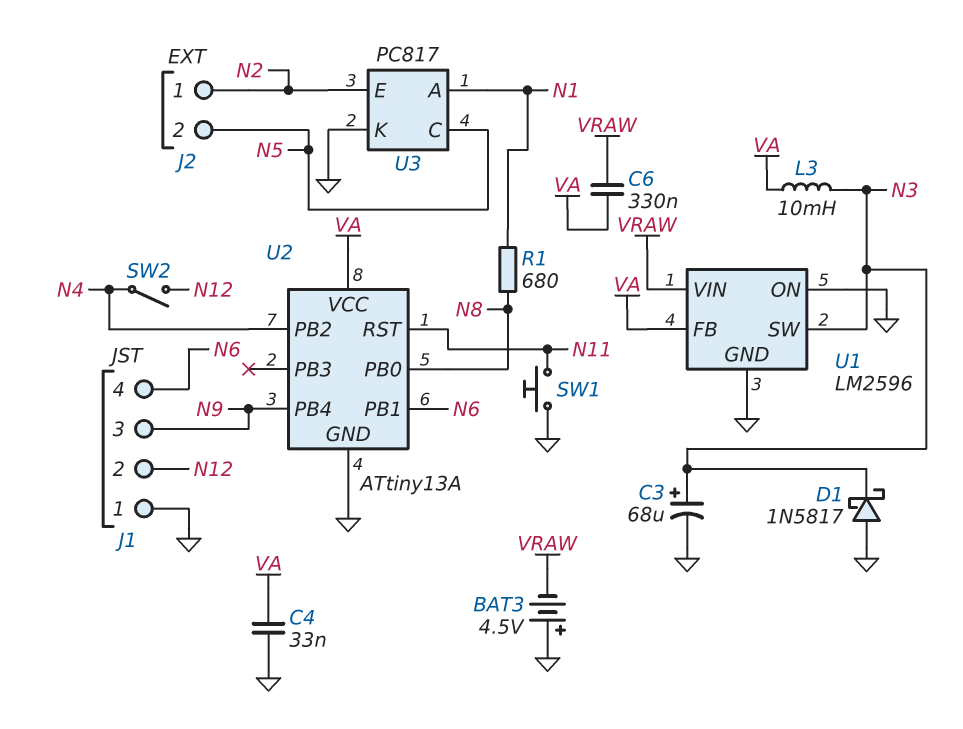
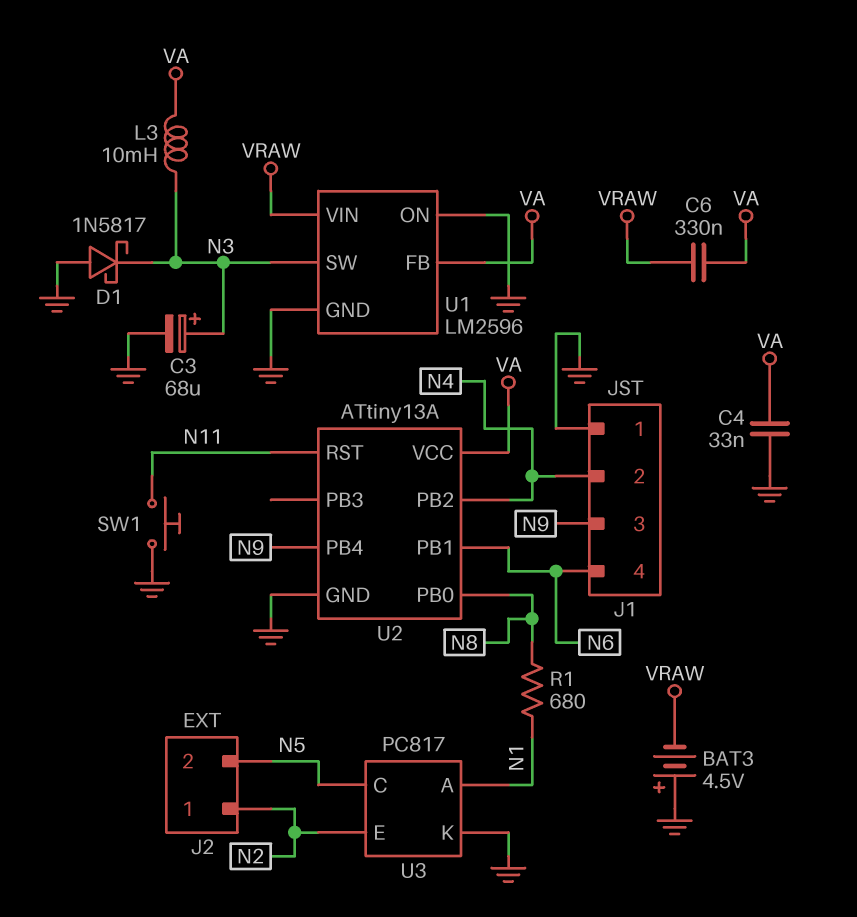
J1 pin 2: N12 -> N4
SW2: switch (N4, N12) -> none

